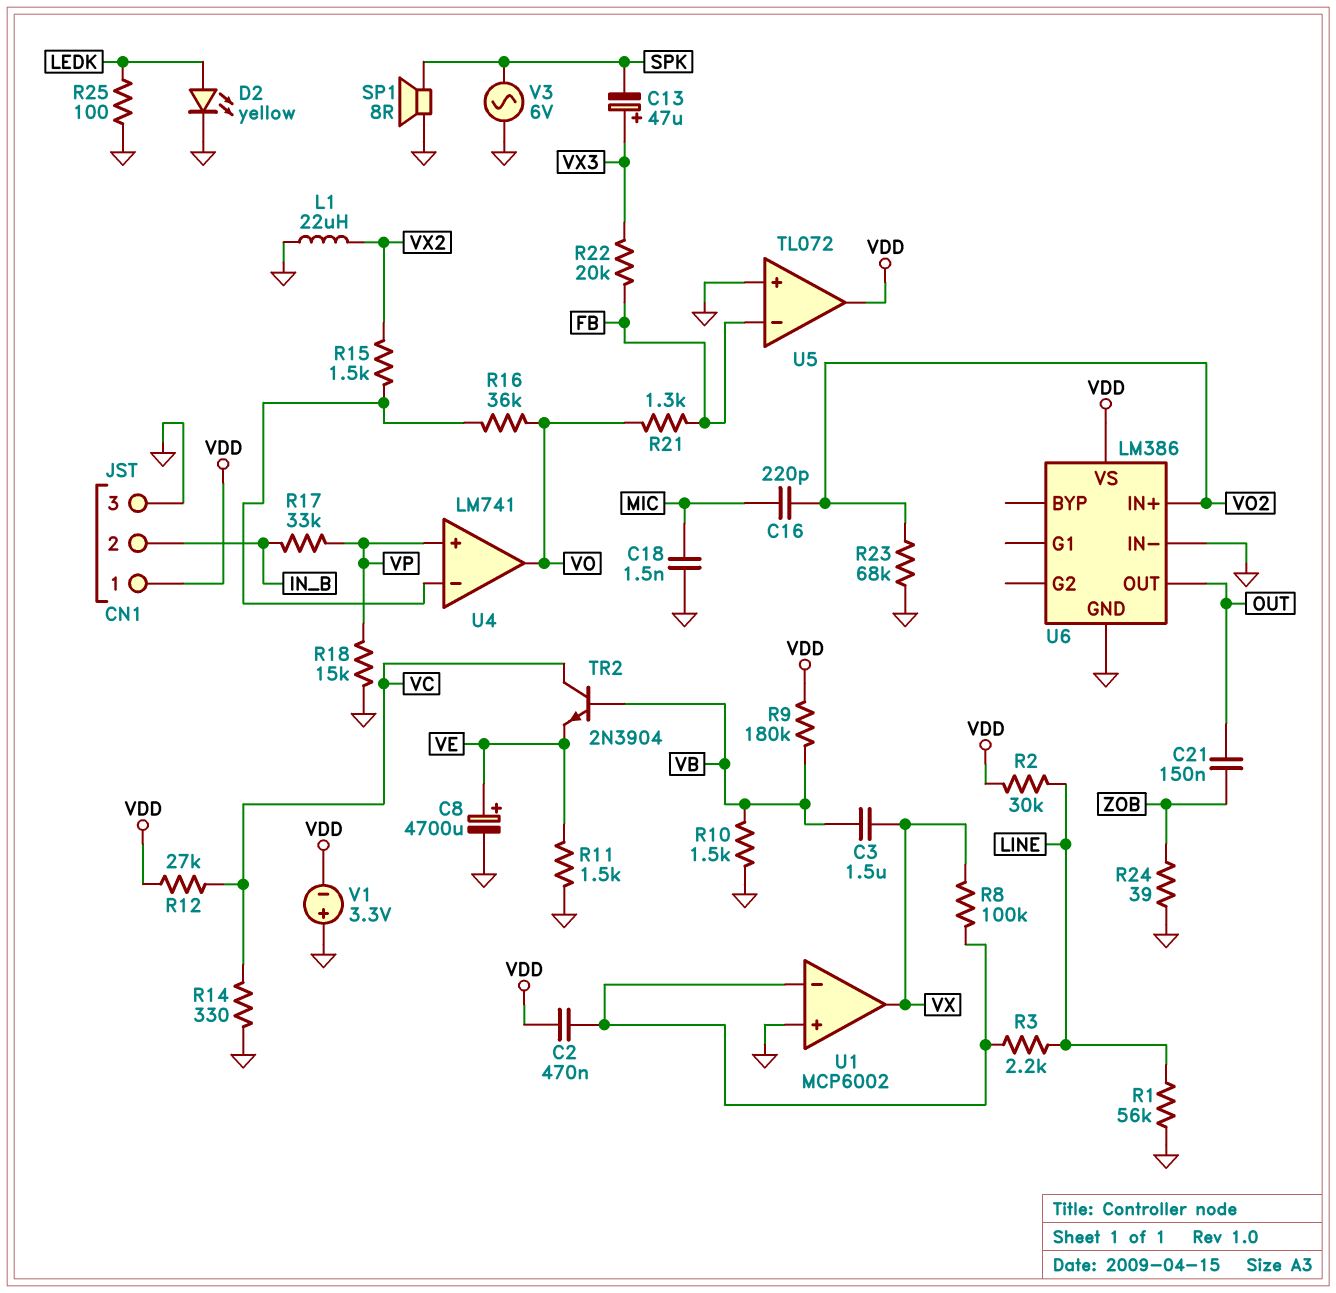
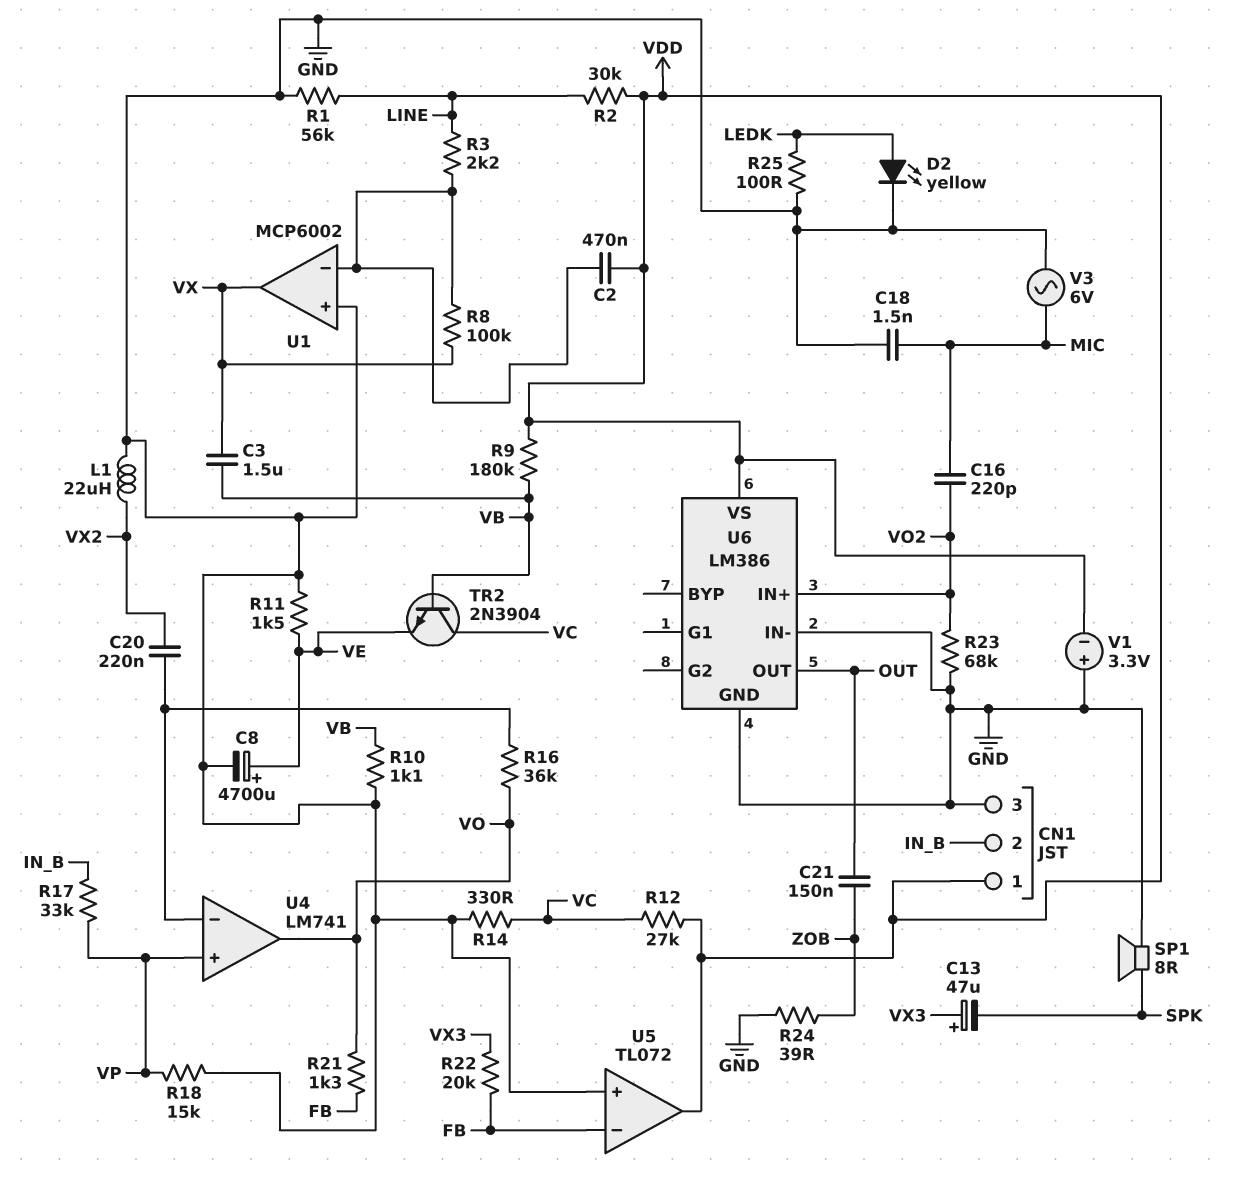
C20: none -> 220nF (U4/in-, VX2)
R10: 1.5k (GND, VB) -> 1.1k (GND, VB)
R15: 1.5k (U4/in-, VX2) -> none
V3: AC 6V (GND, SPK) -> AC 6V (GND, MIC)

